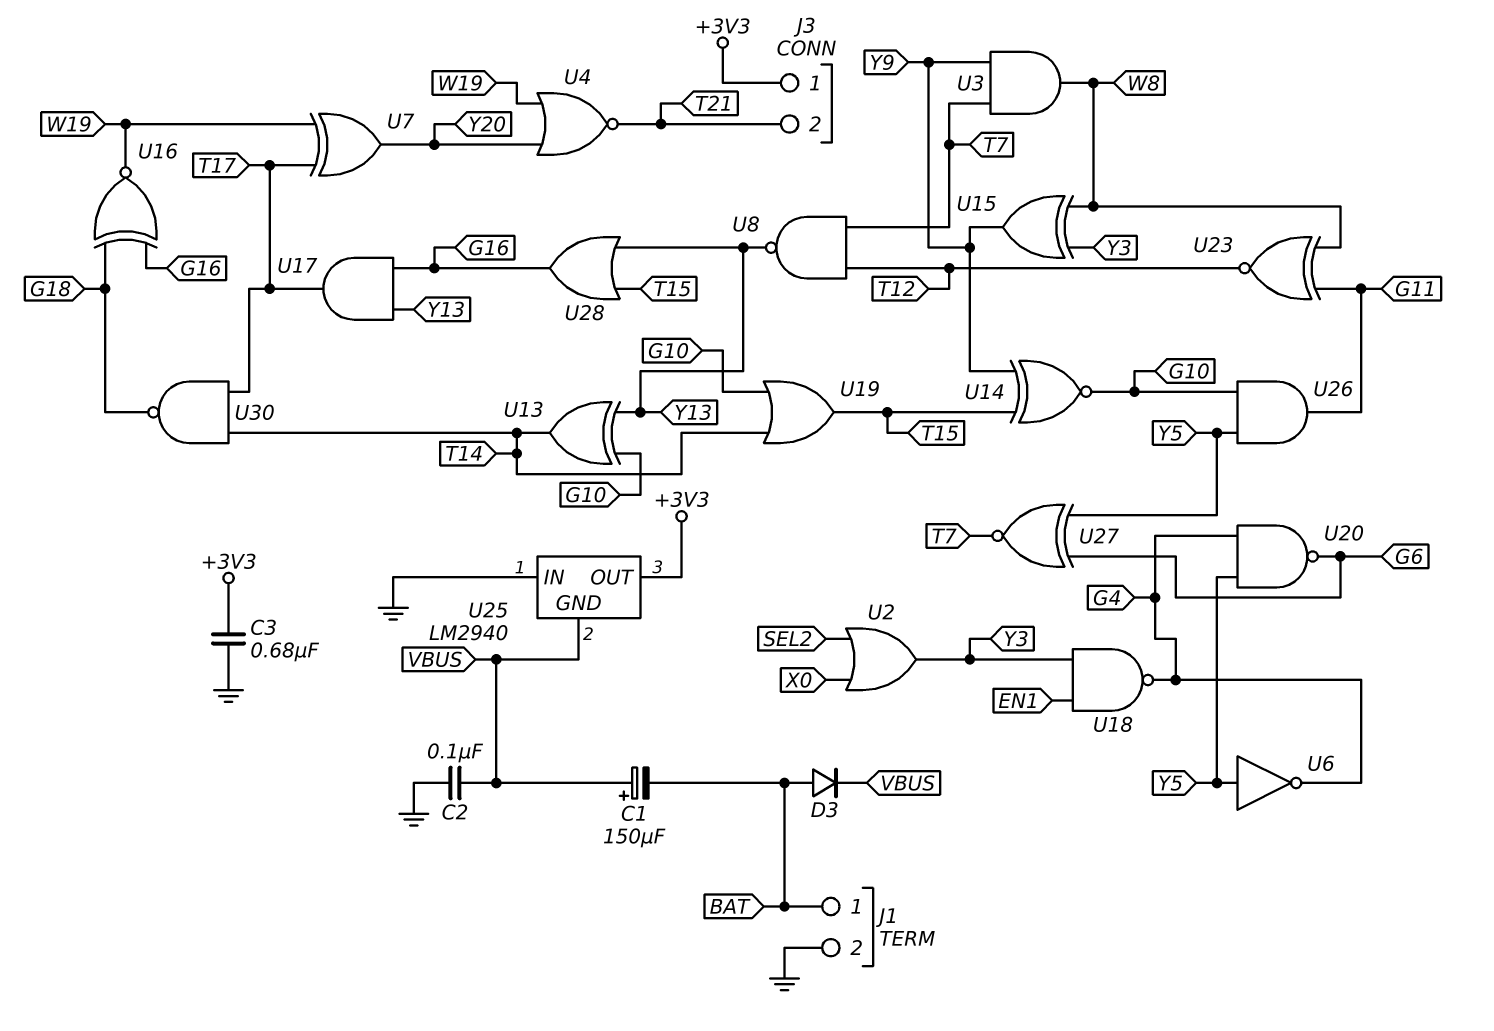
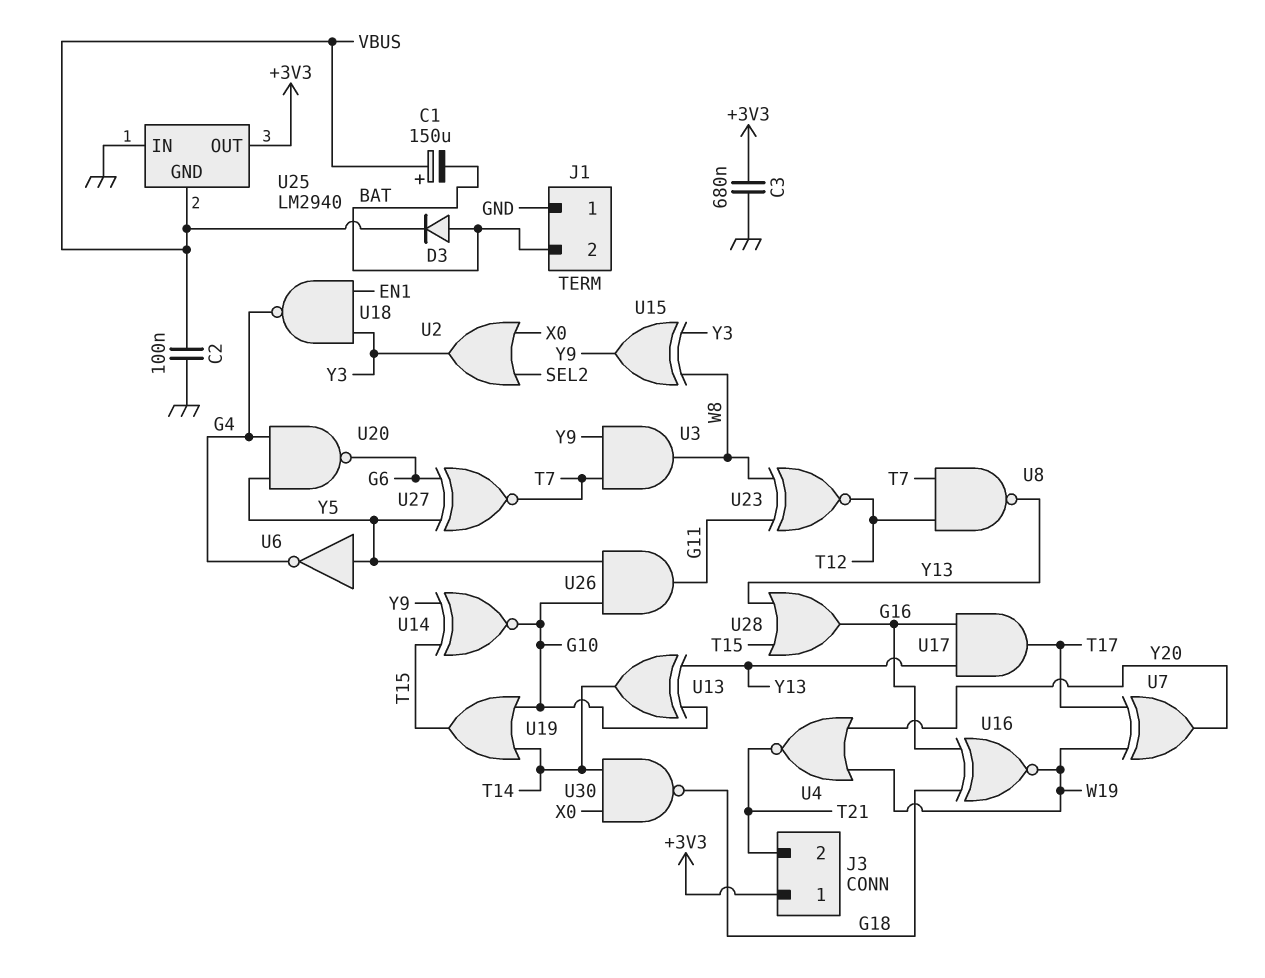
J1 pin 1: BAT -> GND
J1 pin 2: GND -> BAT
U30: NAND (in T14, in T17, out G18) -> NAND (in T14, in X0, out G18)

